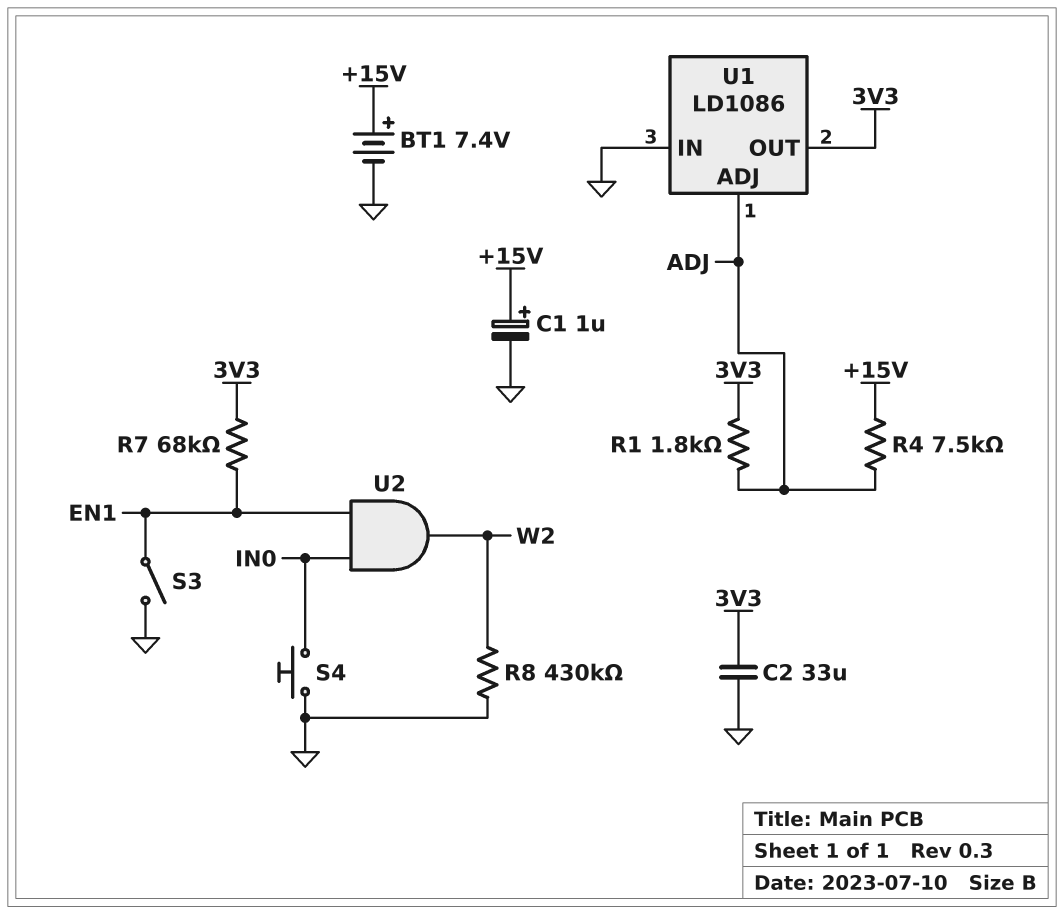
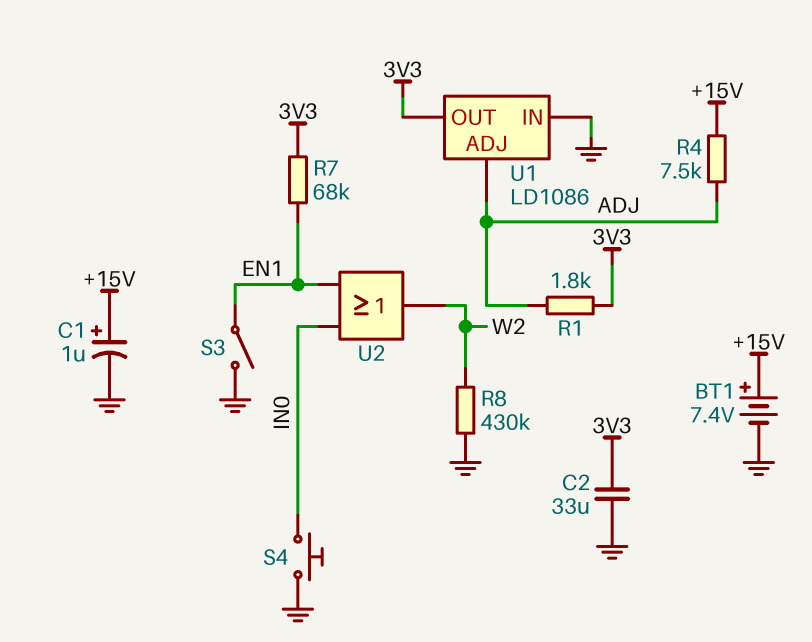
U2: AND (in EN1, in IN0, out W2) -> OR (in EN1, in IN0, out W2)

